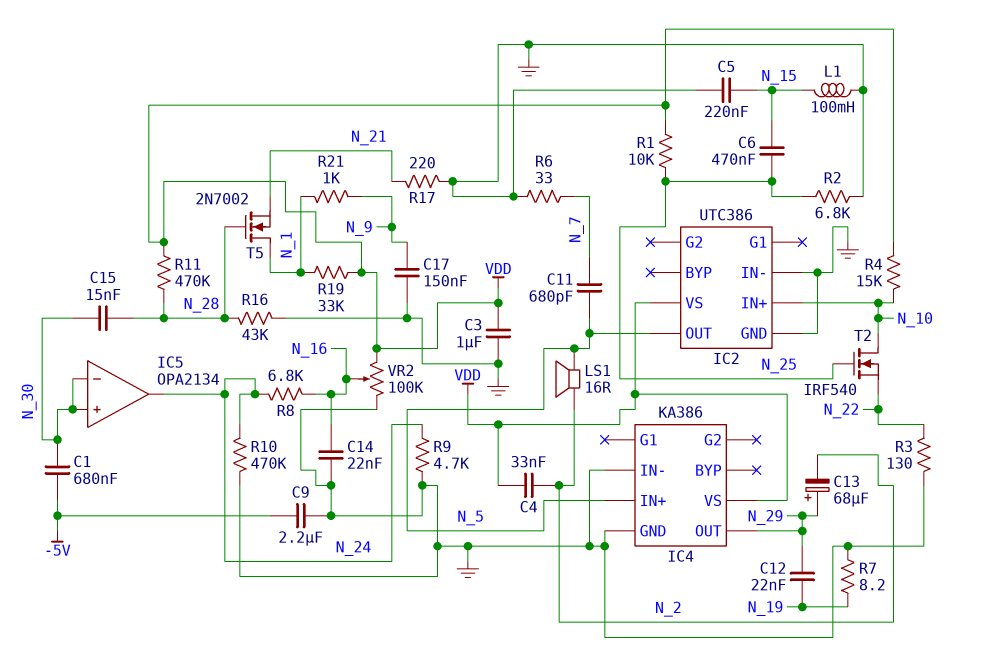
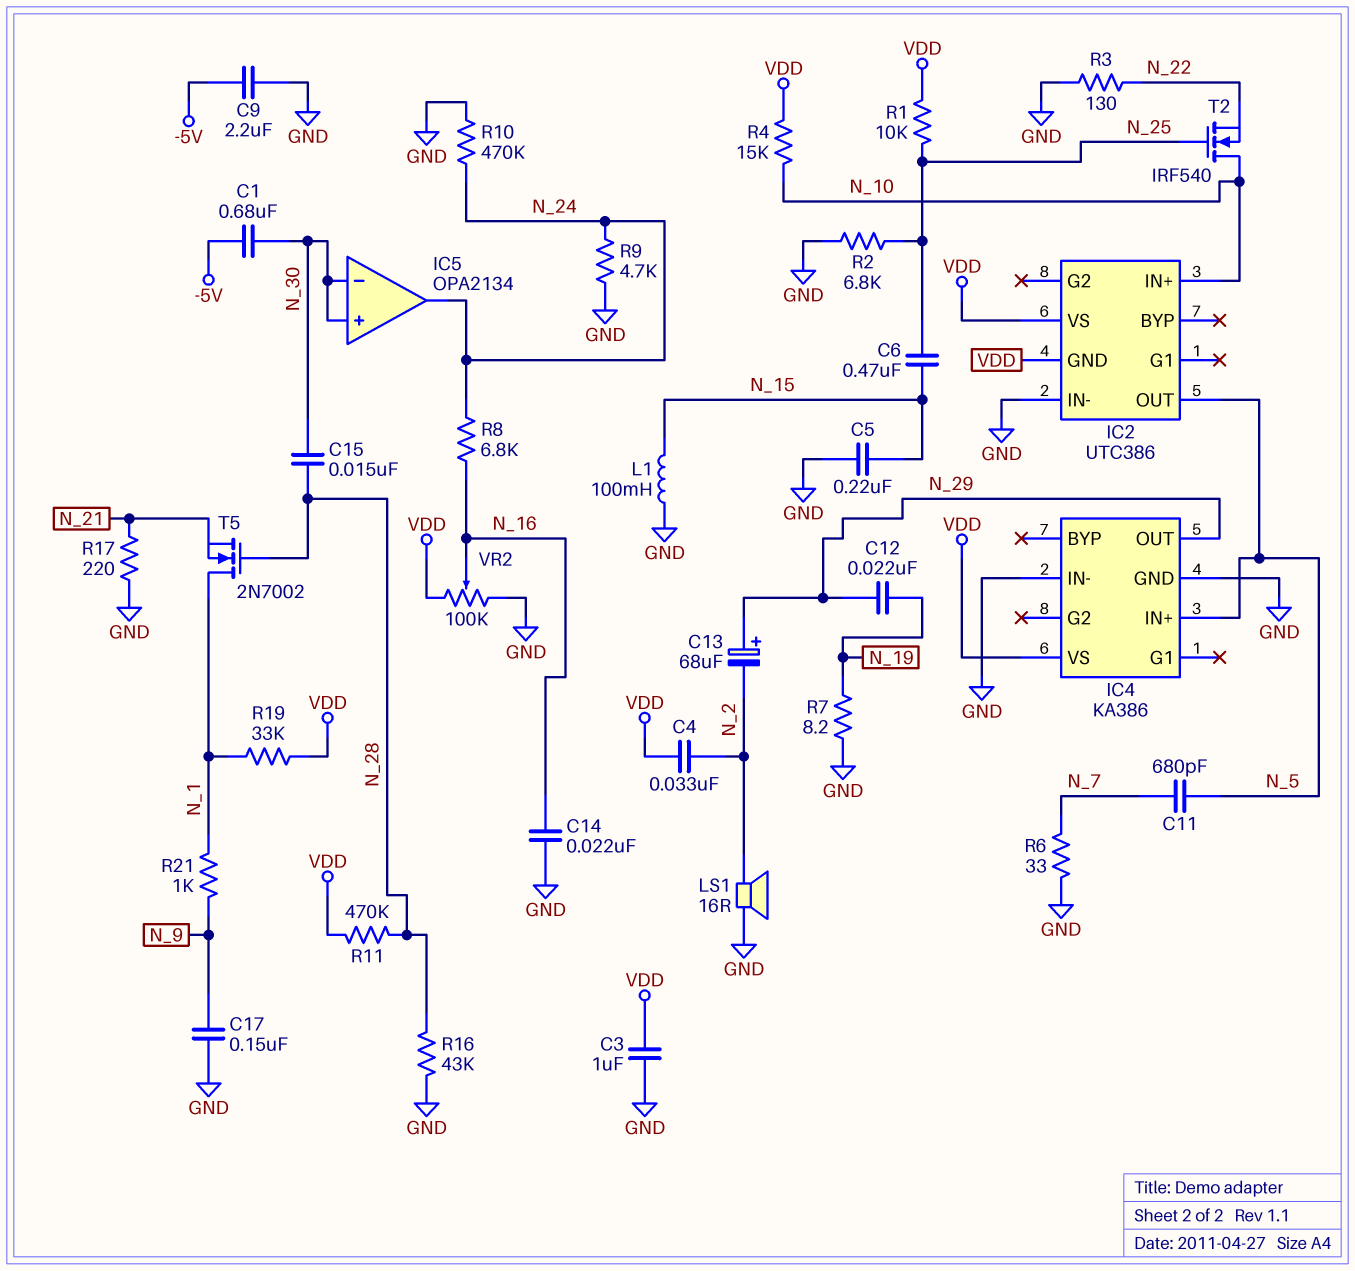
IC2 pin GND: GND -> VDD
LS1: speaker 16R (N_2, N_5) -> speaker 16R (GND, N_2)

